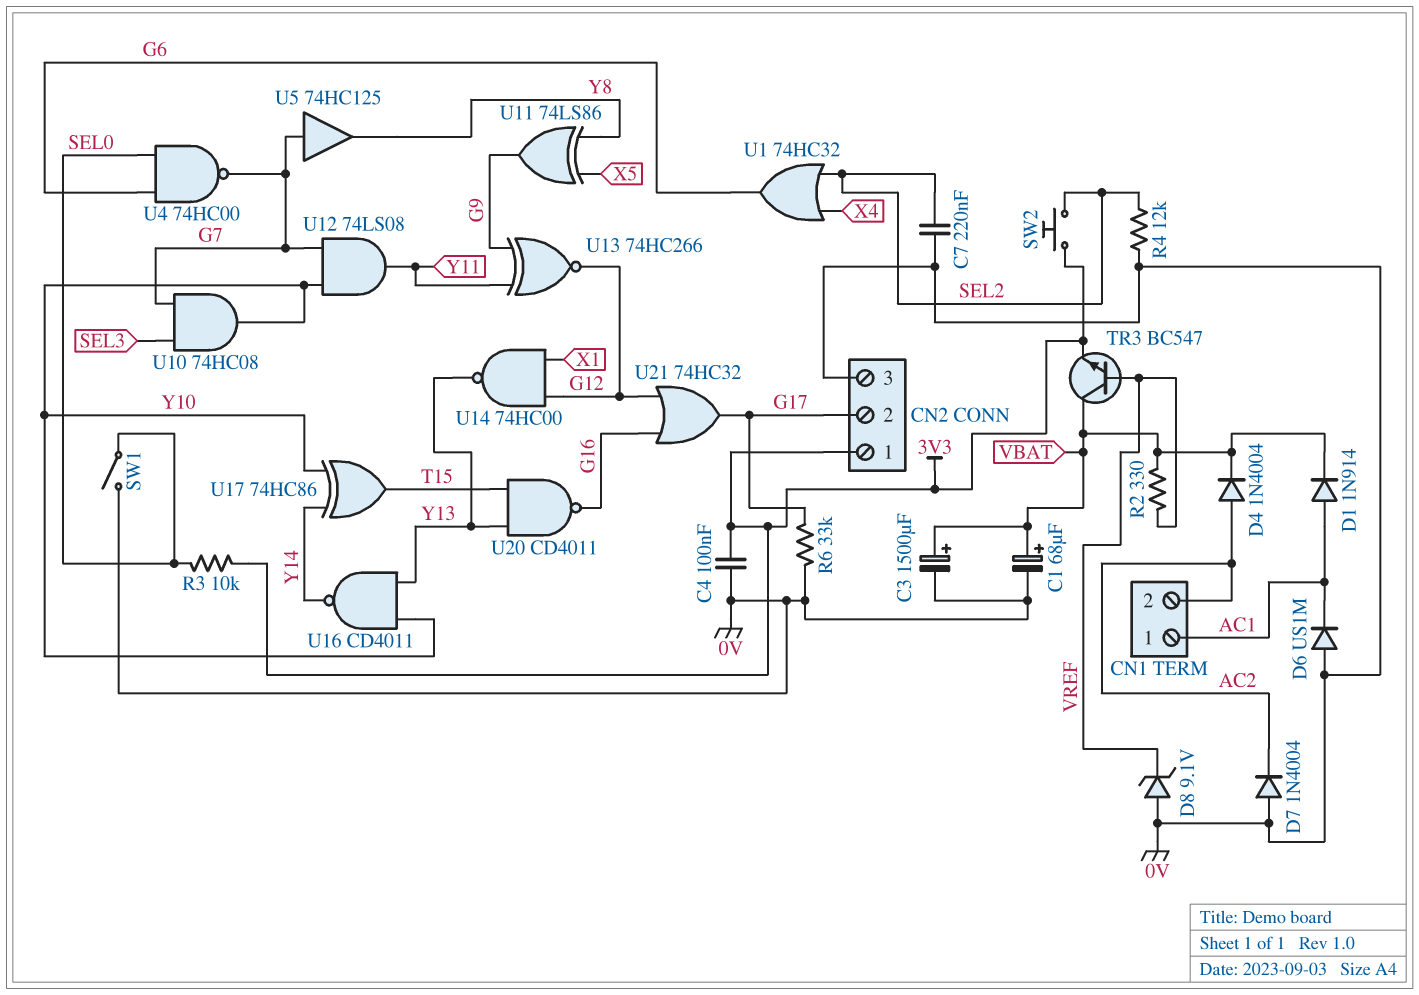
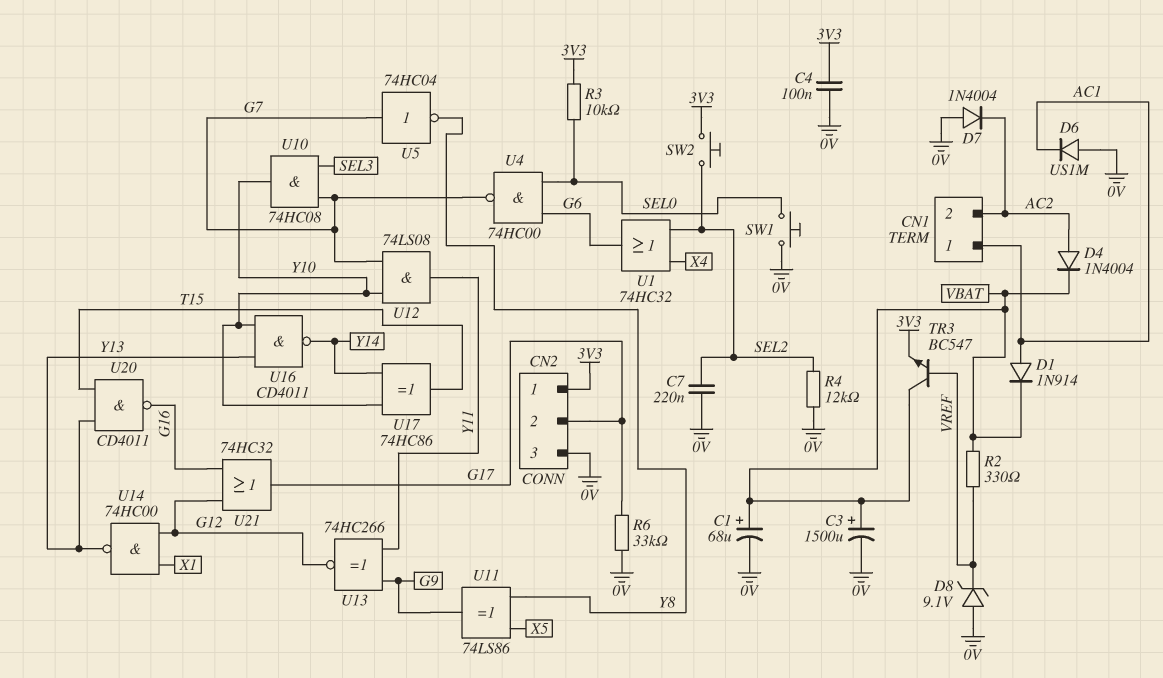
SW1: switch (0V, SEL0) -> button (0V, SEL0)
U5: buffer 74HC125 (in G7, out Y8) -> NOT 74HC04 (in G7, out Y8)

